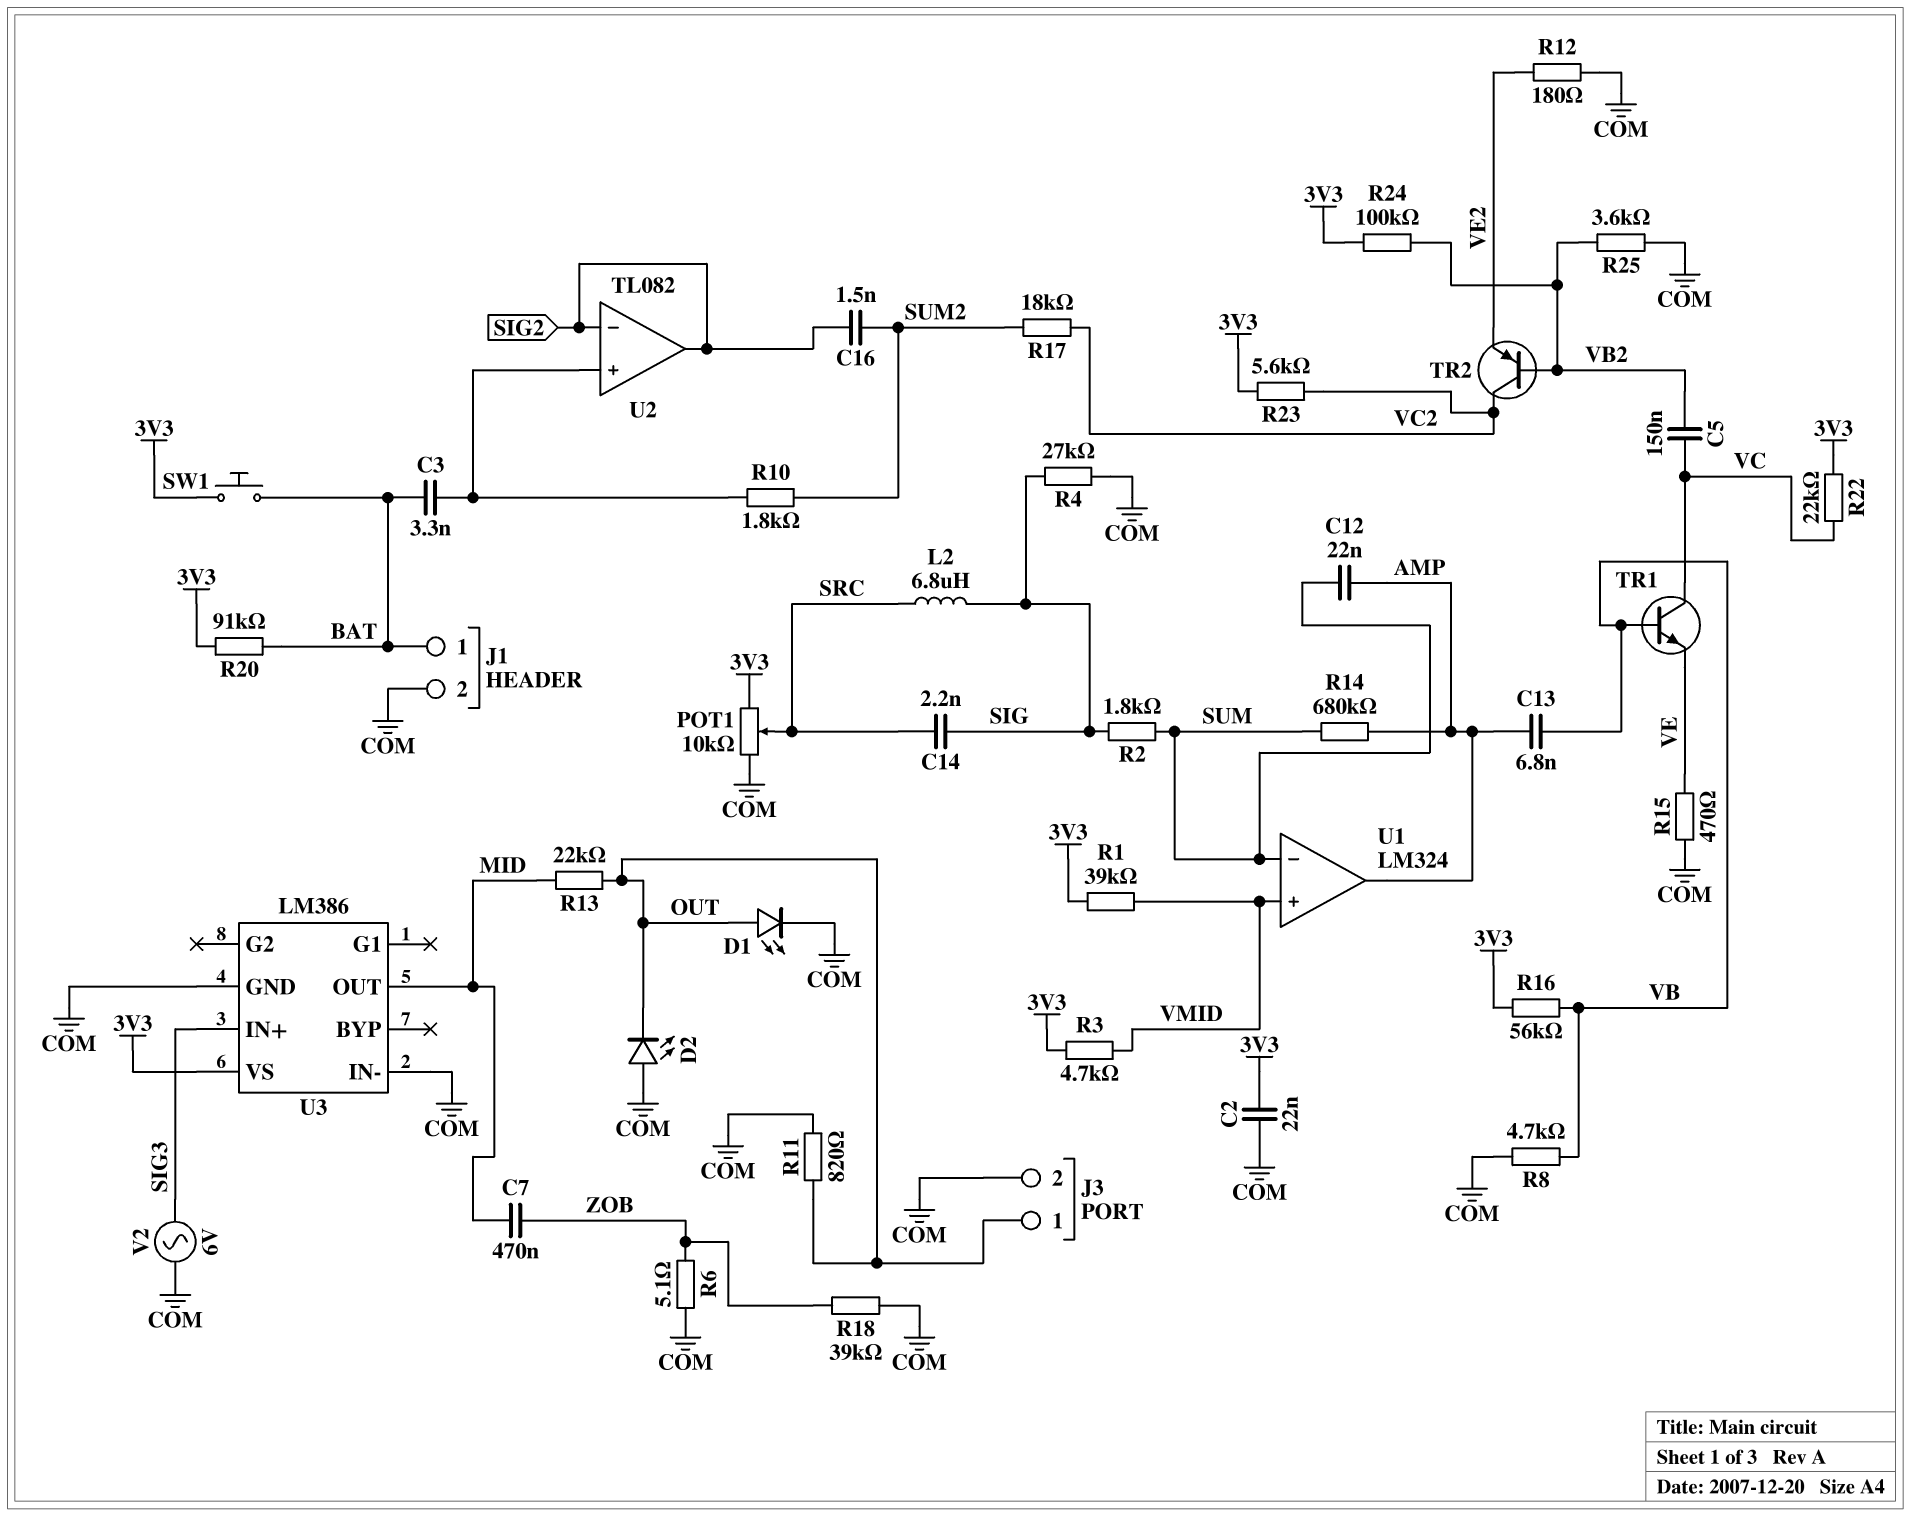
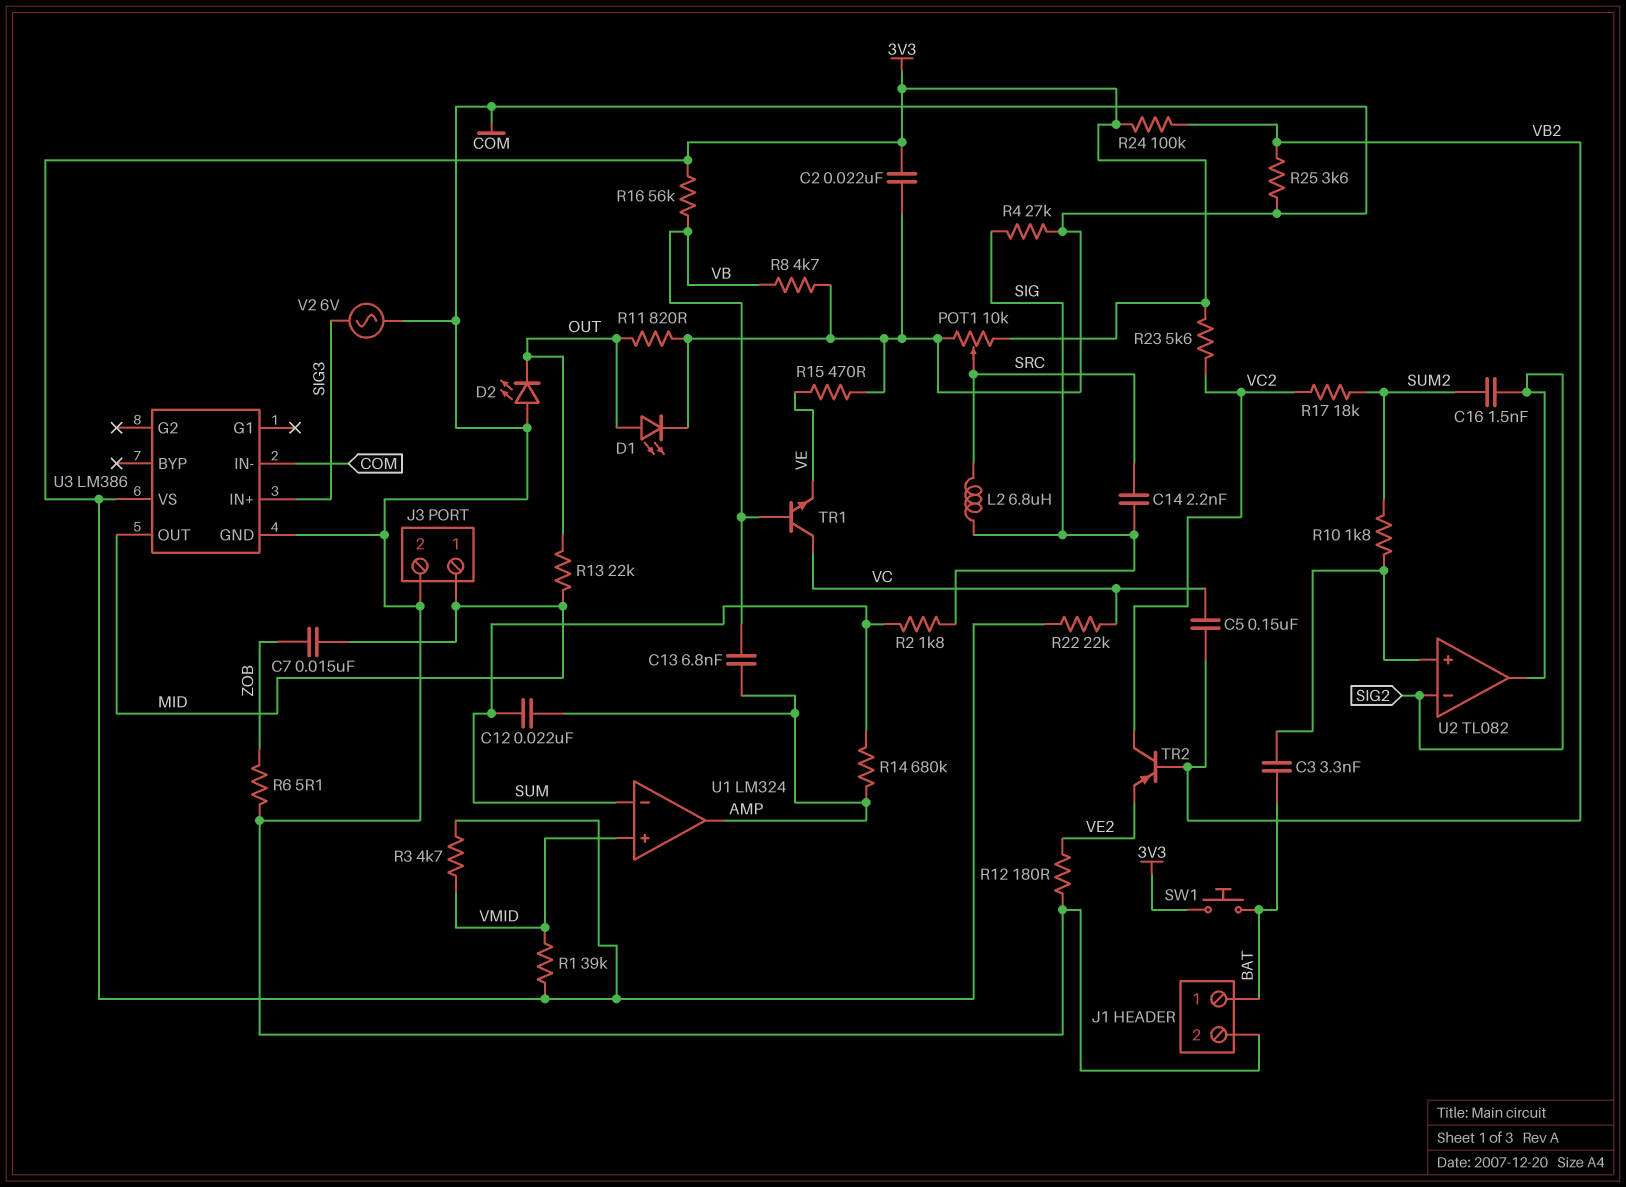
C7: 470nF (MID, ZOB) -> 15nF (MID, ZOB)
J3 pin 1: OUT -> MID
R18: 39k (COM, ZOB) -> none
R20: 91k (3V3, BAT) -> none

